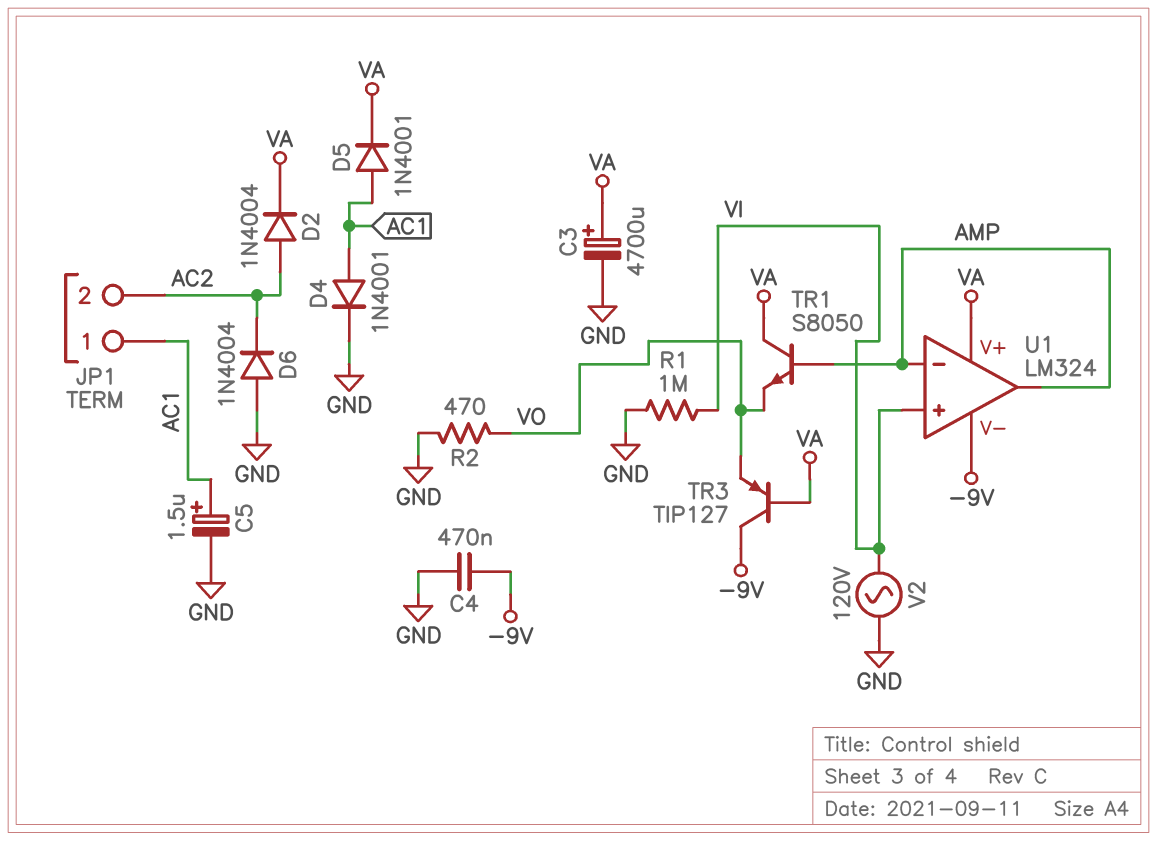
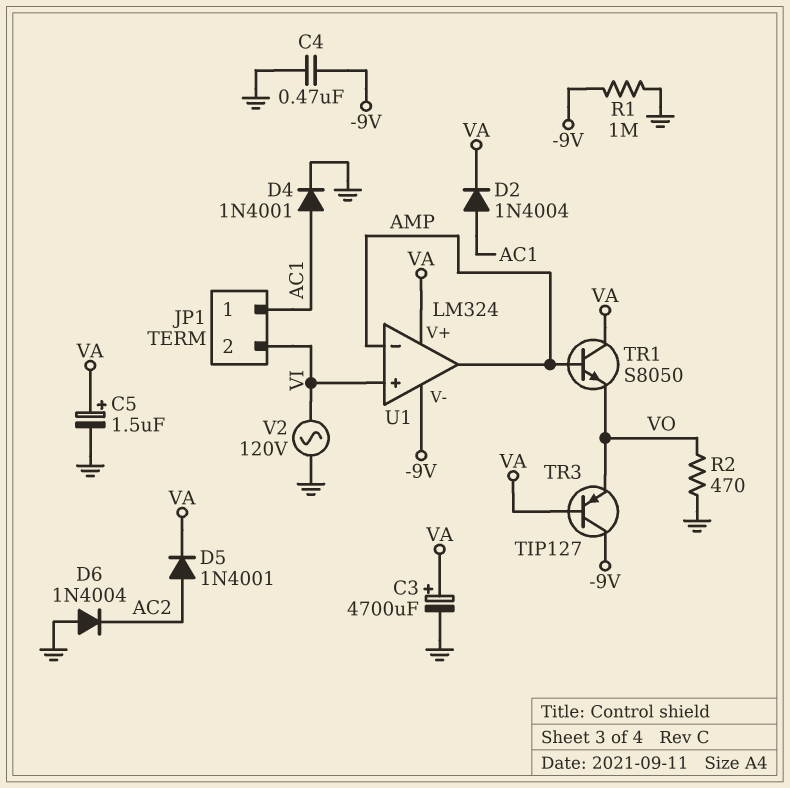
C5: 1.5uF (plus AC1, minus GND) -> 1.5uF (plus VA, minus GND)
D2: diode 1N4004 (A AC2, K VA) -> diode 1N4004 (A AC1, K VA)
D5: diode 1N4001 (A AC1, K VA) -> diode 1N4001 (A AC2, K VA)
JP1 pin 2: AC2 -> VI
R1: 1M (GND, VI) -> 1M (-9V, GND)

